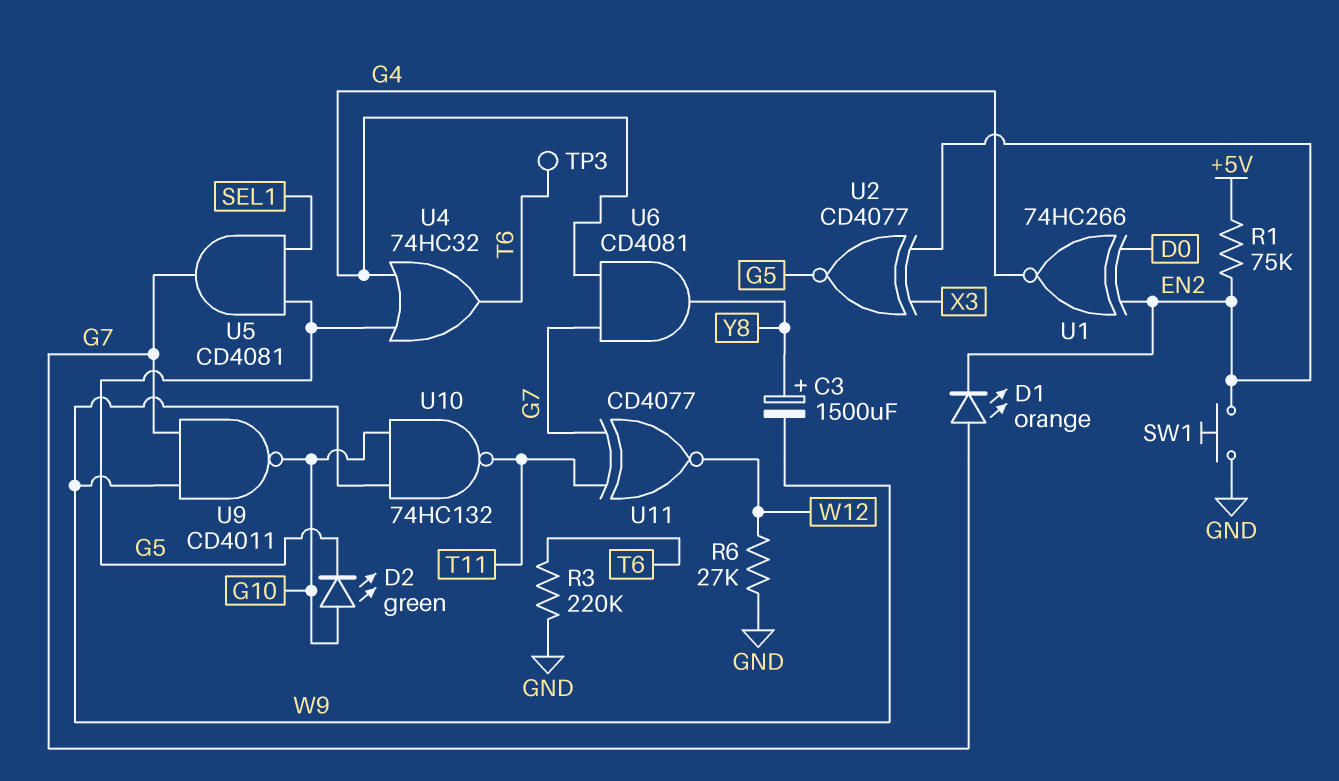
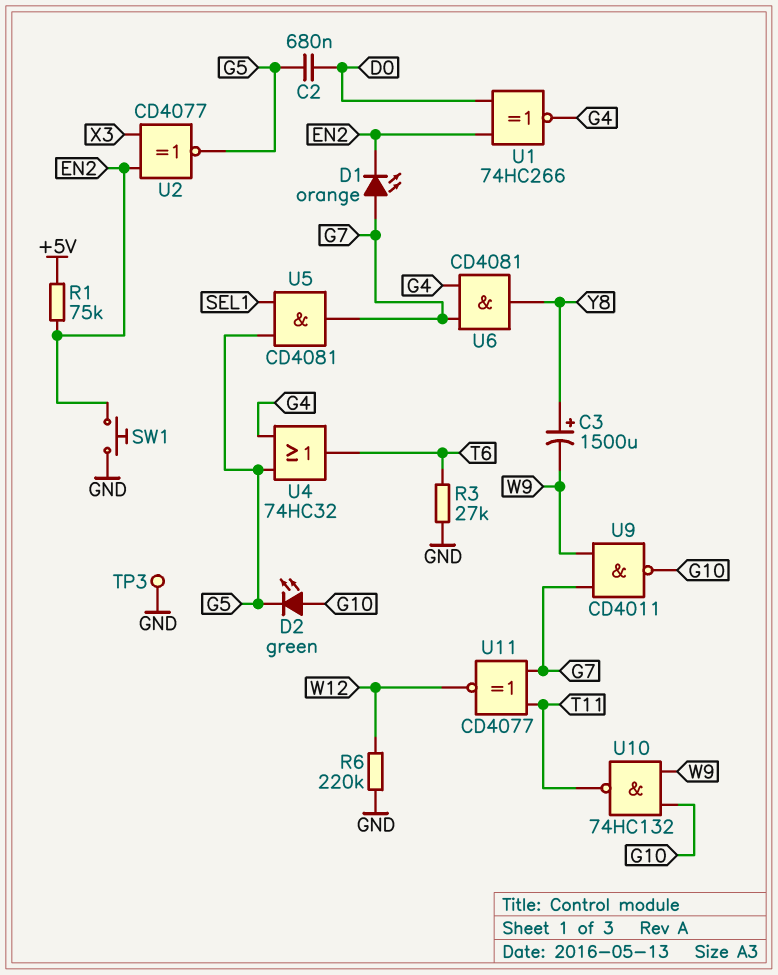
C2: none -> 680nF (D0, G5)
R3: 220k (GND, T6) -> 27k (GND, T6)
R6: 27k (GND, W12) -> 220k (GND, W12)
TP3: test point (T6) -> test point (GND)

